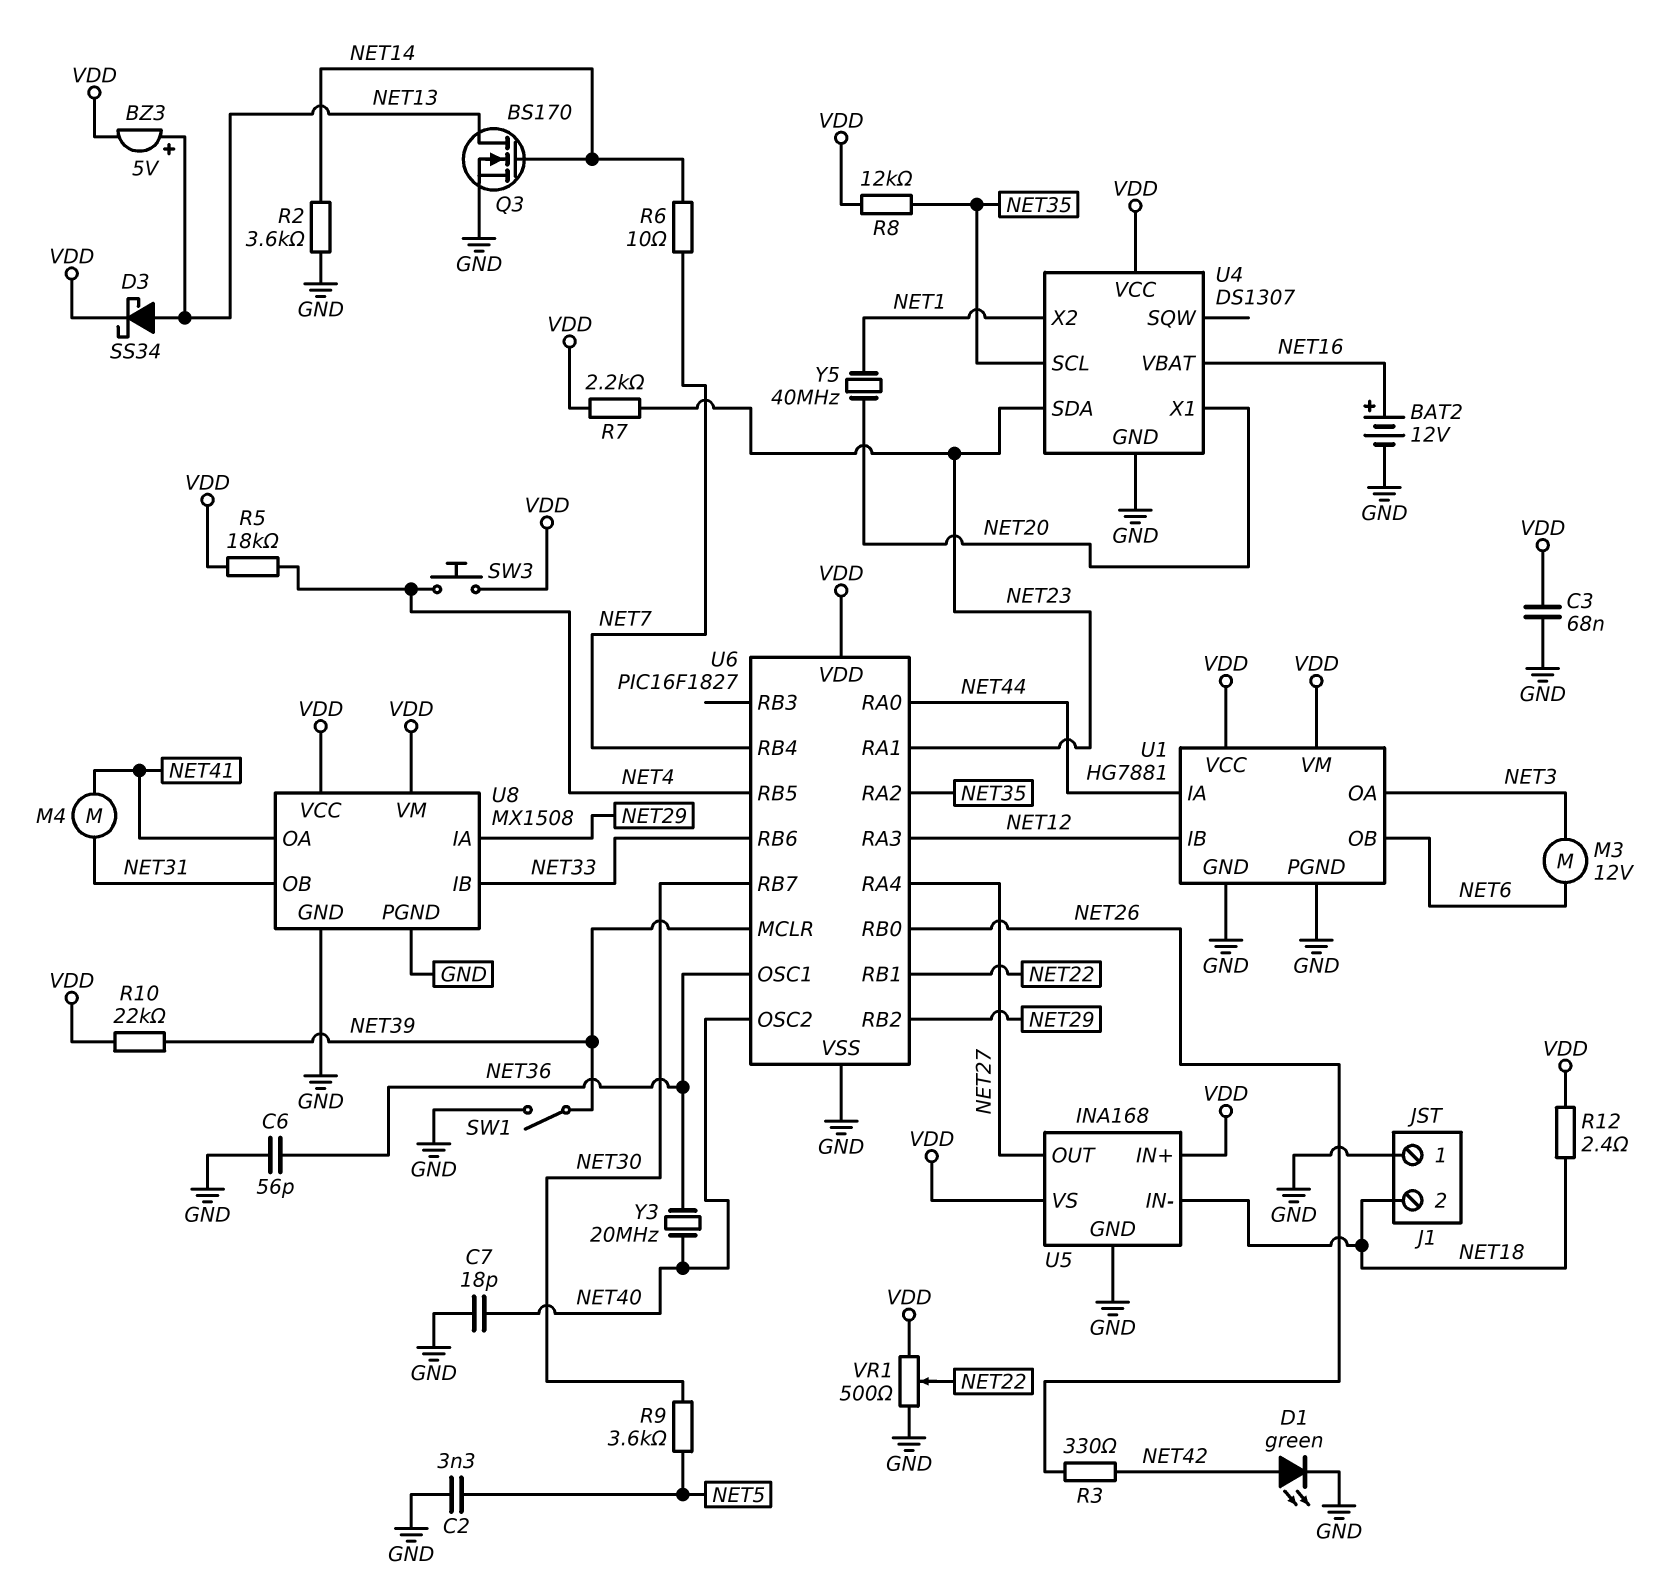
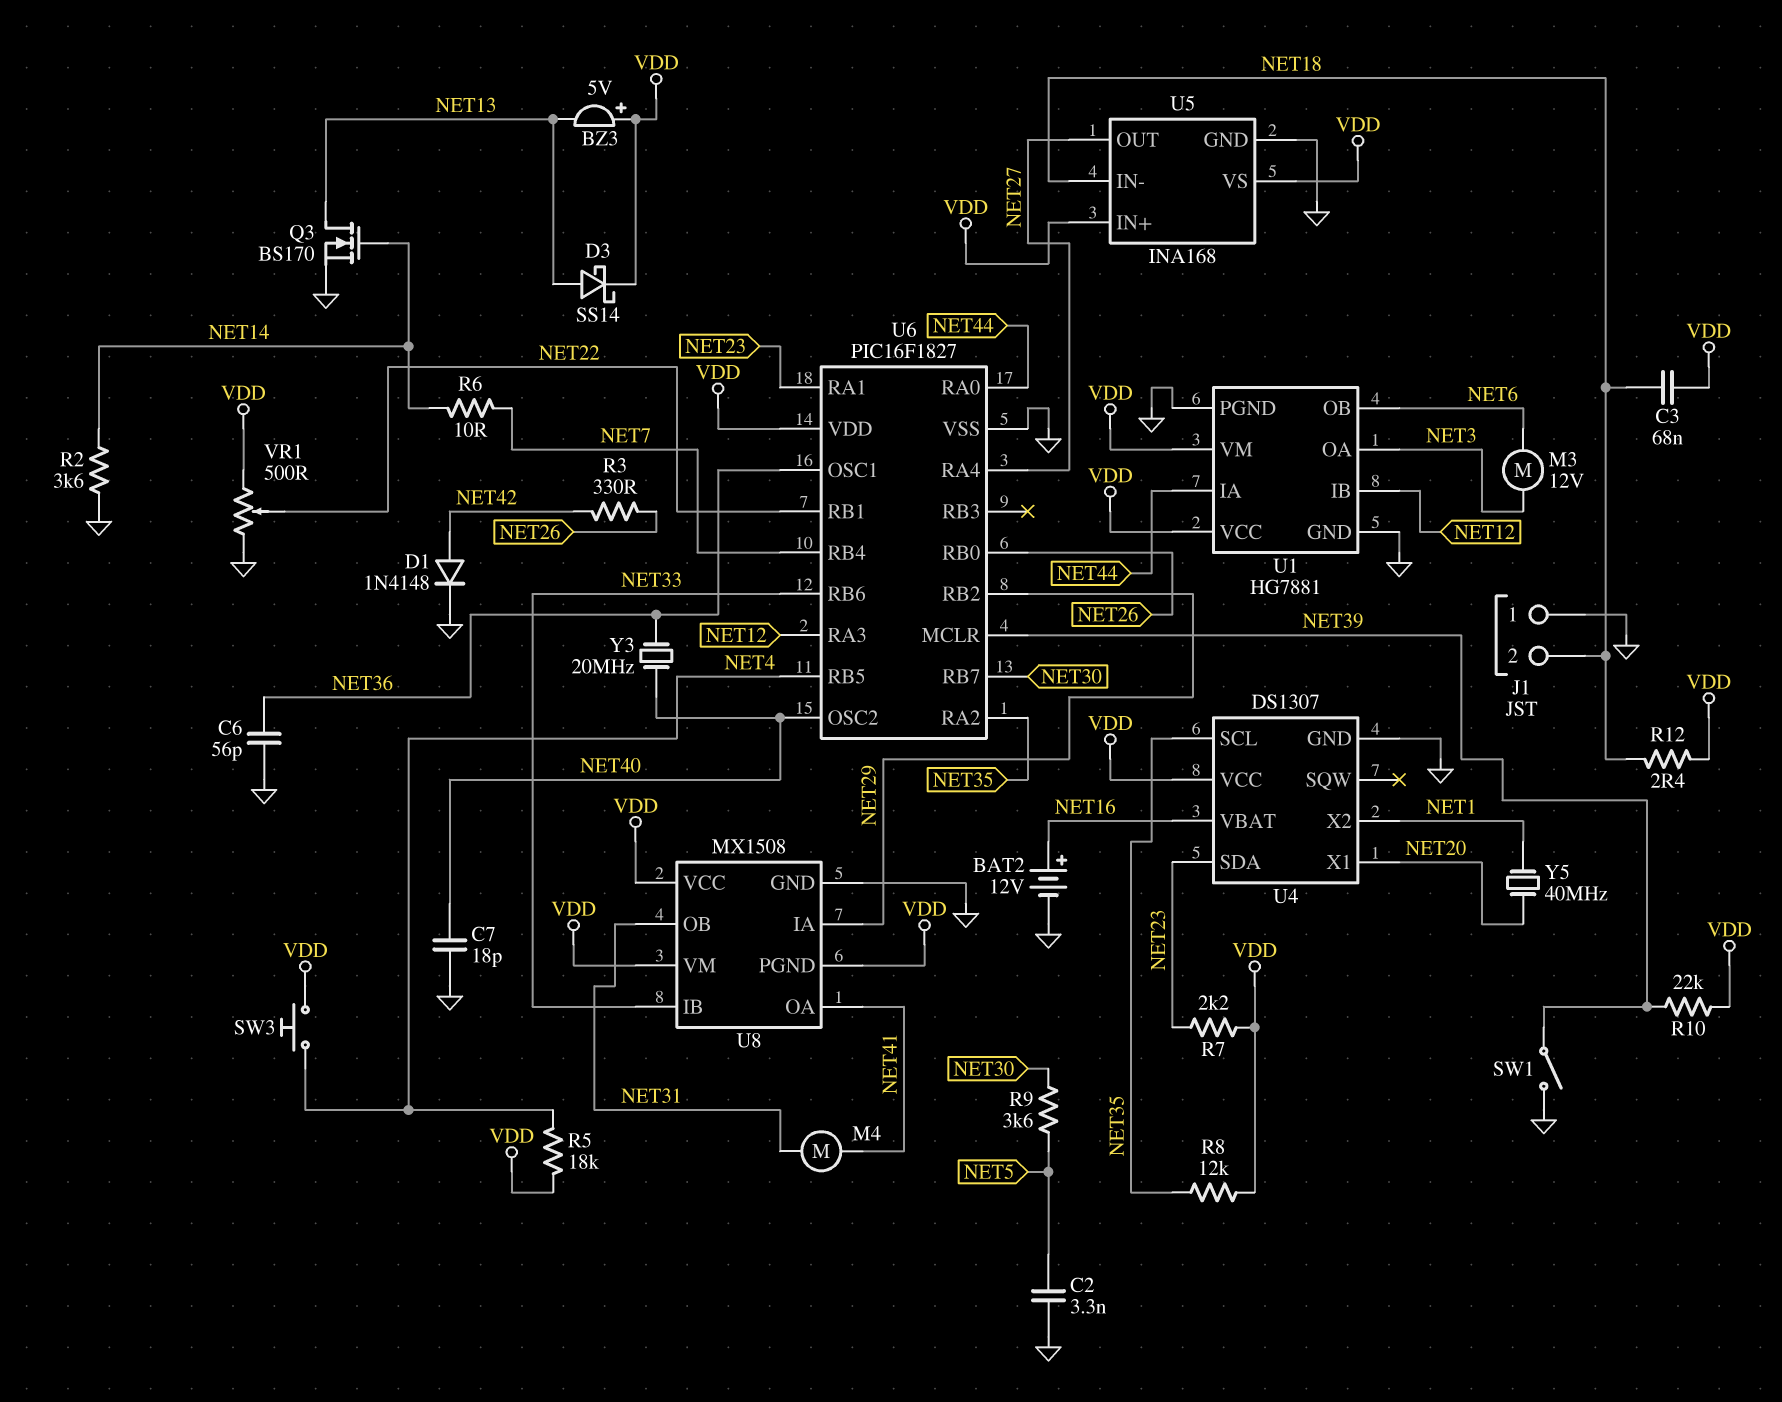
BZ3: buzzer 5V (plus NET13, minus VDD) -> buzzer 5V (plus VDD, minus NET13)
C3: 68nF (GND, VDD) -> 68nF (NET18, VDD)
D1: LED green (A NET42, K GND) -> diode 1N4148 (A NET42, K GND)
D3: schottky SS34 (A NET13, K VDD) -> schottky SS14 (A NET13, K VDD)
U8 pin PGND: GND -> VDD

